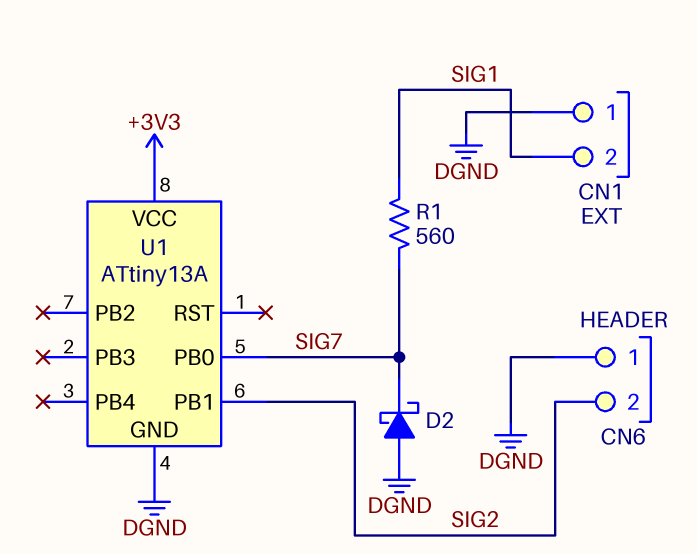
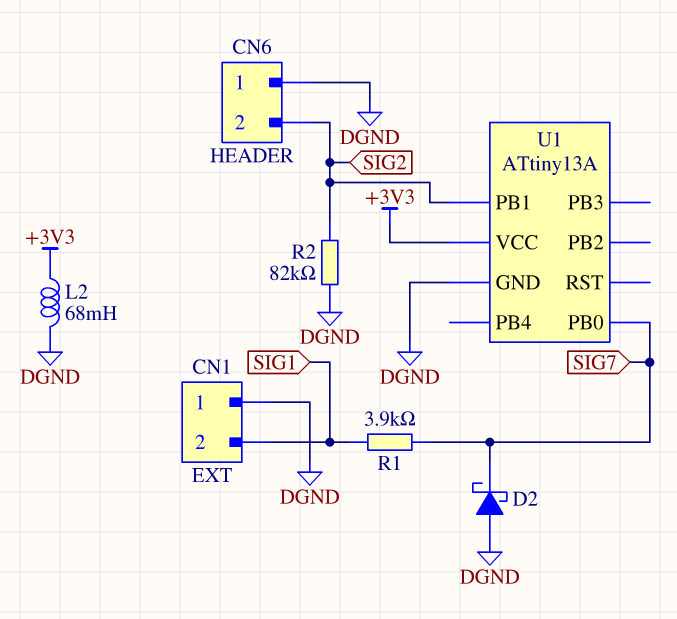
L2: none -> 68mH (+3V3, DGND)
R1: 560 (SIG1, SIG7) -> 3.9k (SIG1, SIG7)
R2: none -> 82k (DGND, SIG2)

